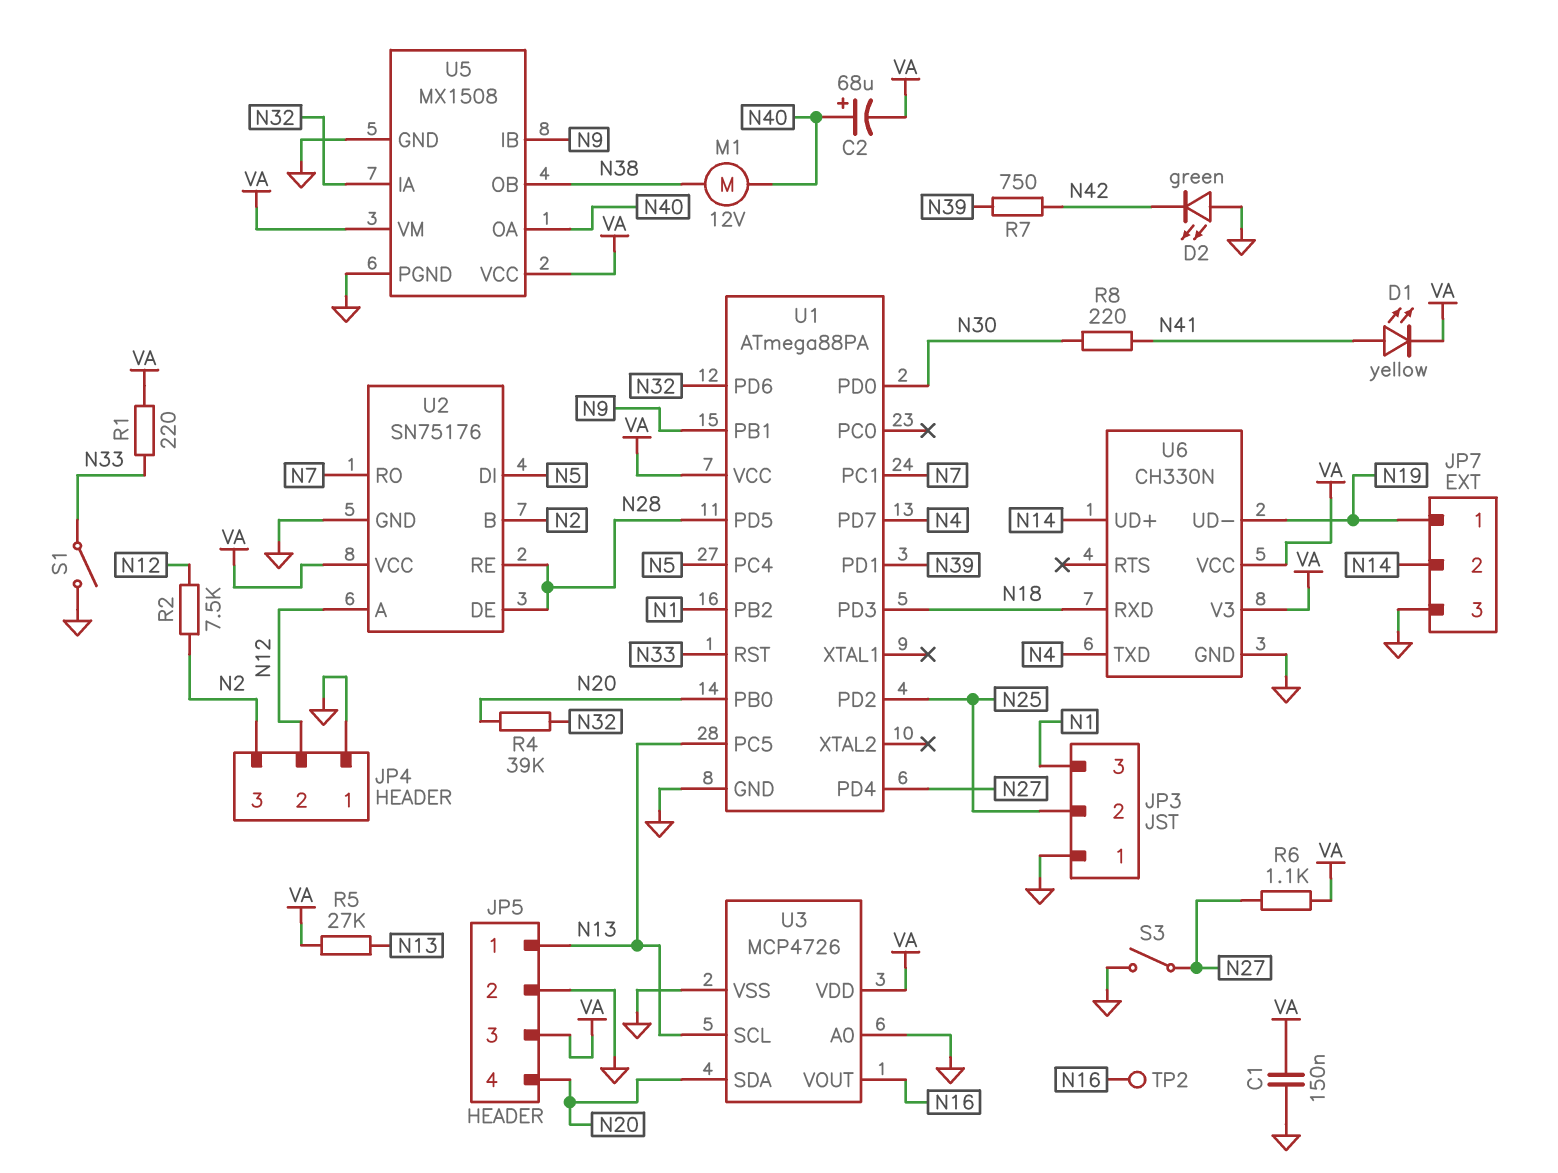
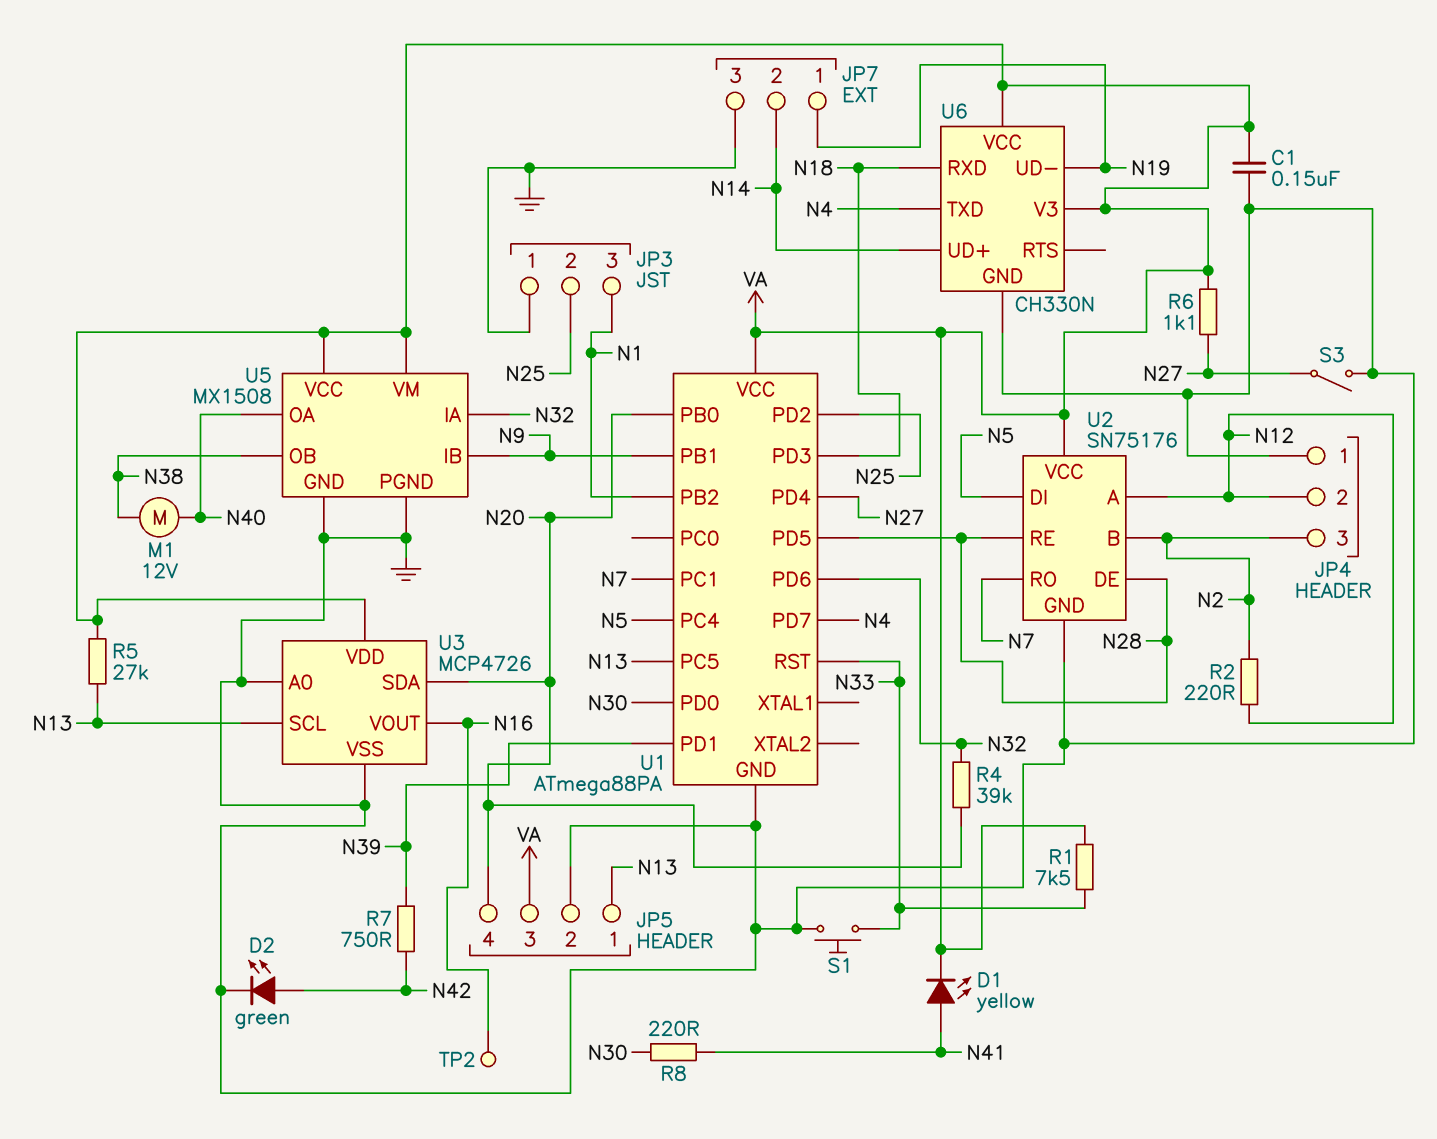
C2: 68uF (plus N40, minus VA) -> none
D2: LED green (A GND, K N42) -> LED green (A N42, K GND)
R1: 220 (N33, VA) -> 7.5k (N33, VA)
R2: 7.5k (N2, N12) -> 220 (N2, N12)
S1: switch (GND, N33) -> button (GND, N33)

